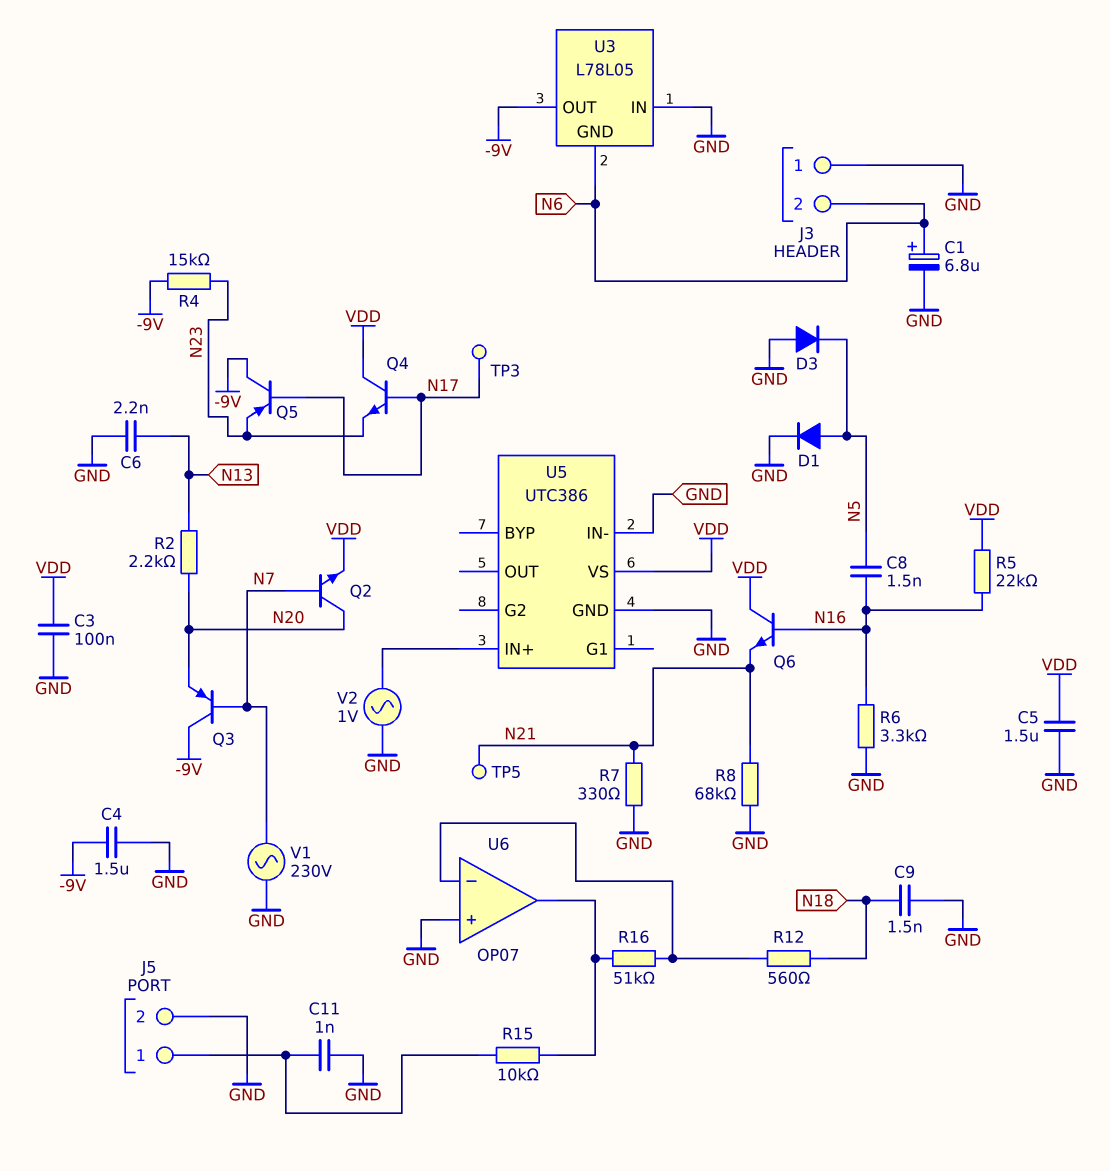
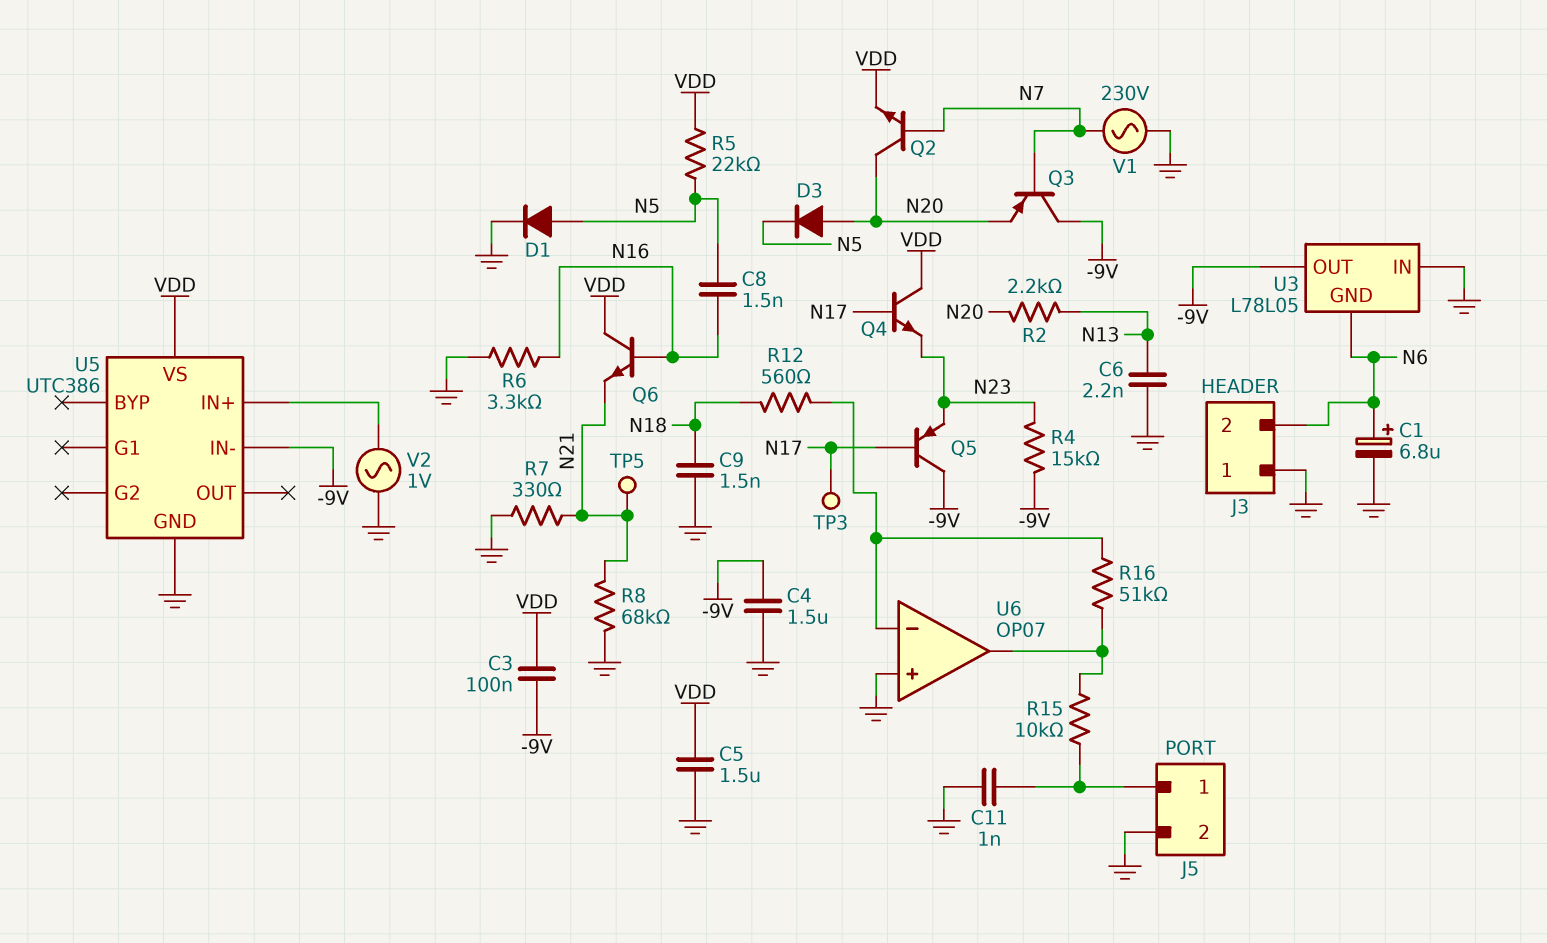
C3: 100nF (GND, VDD) -> 100nF (-9V, VDD)
D3: diode (A GND, K N5) -> diode (A N20, K N5)
R5: 22k (N16, VDD) -> 22k (N5, VDD)
U5 pin IN-: GND -> -9V

